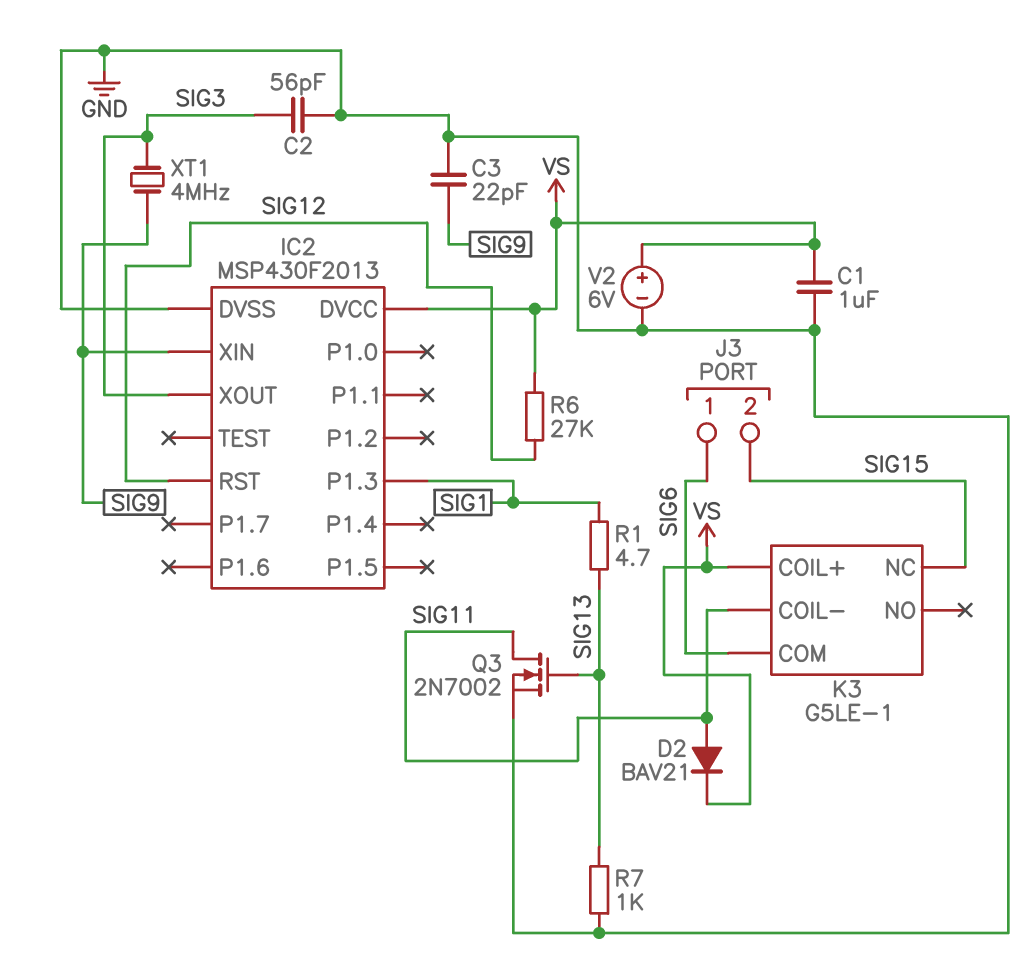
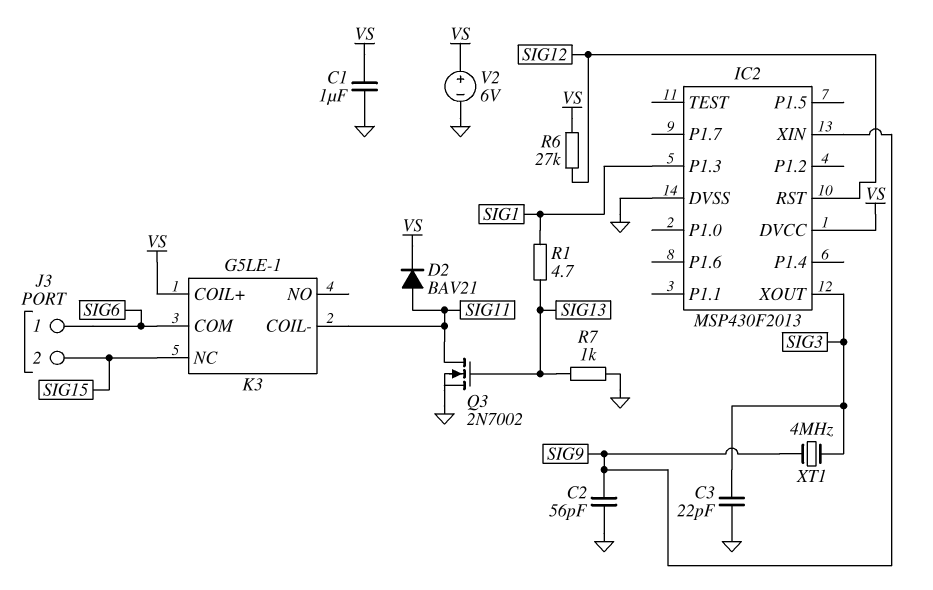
C2: 56pF (GND, SIG3) -> 56pF (GND, SIG9)
C3: 22pF (GND, SIG9) -> 22pF (GND, SIG3)

